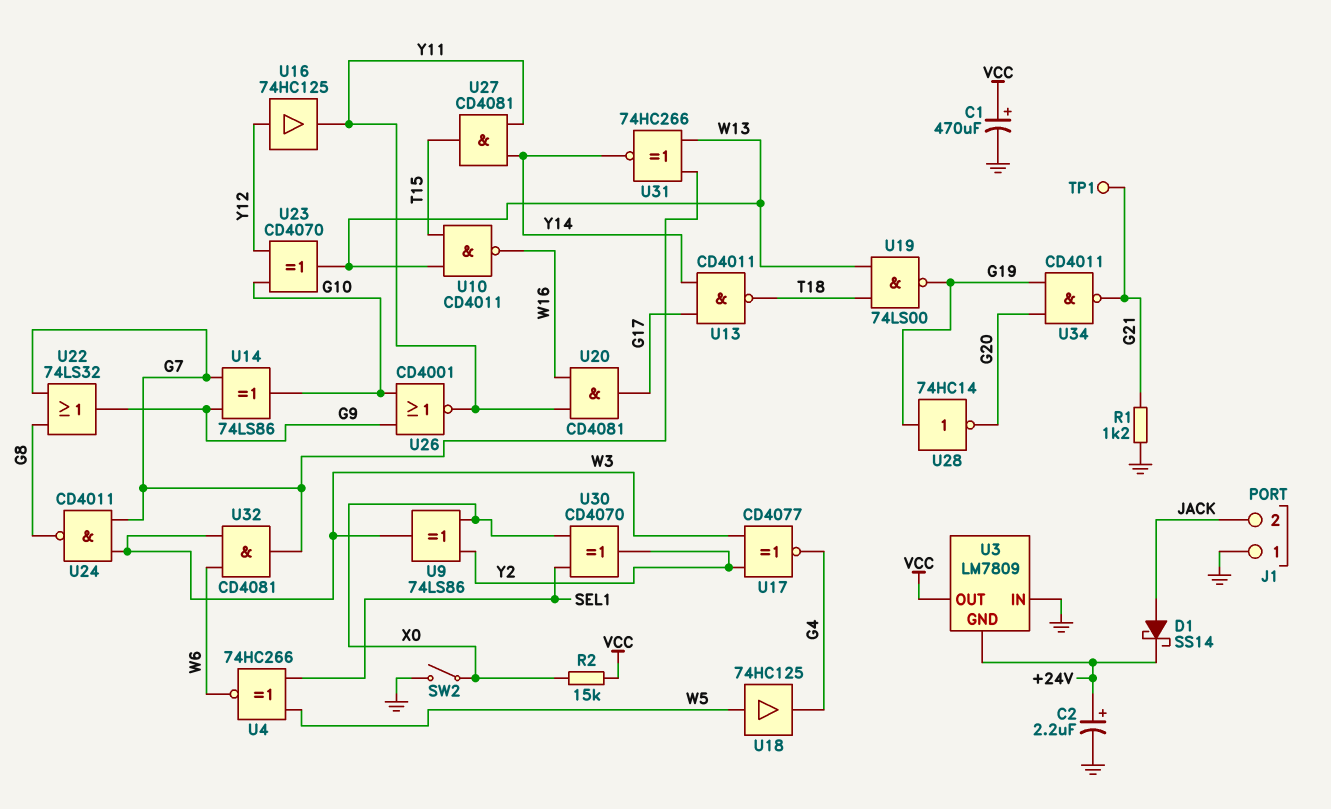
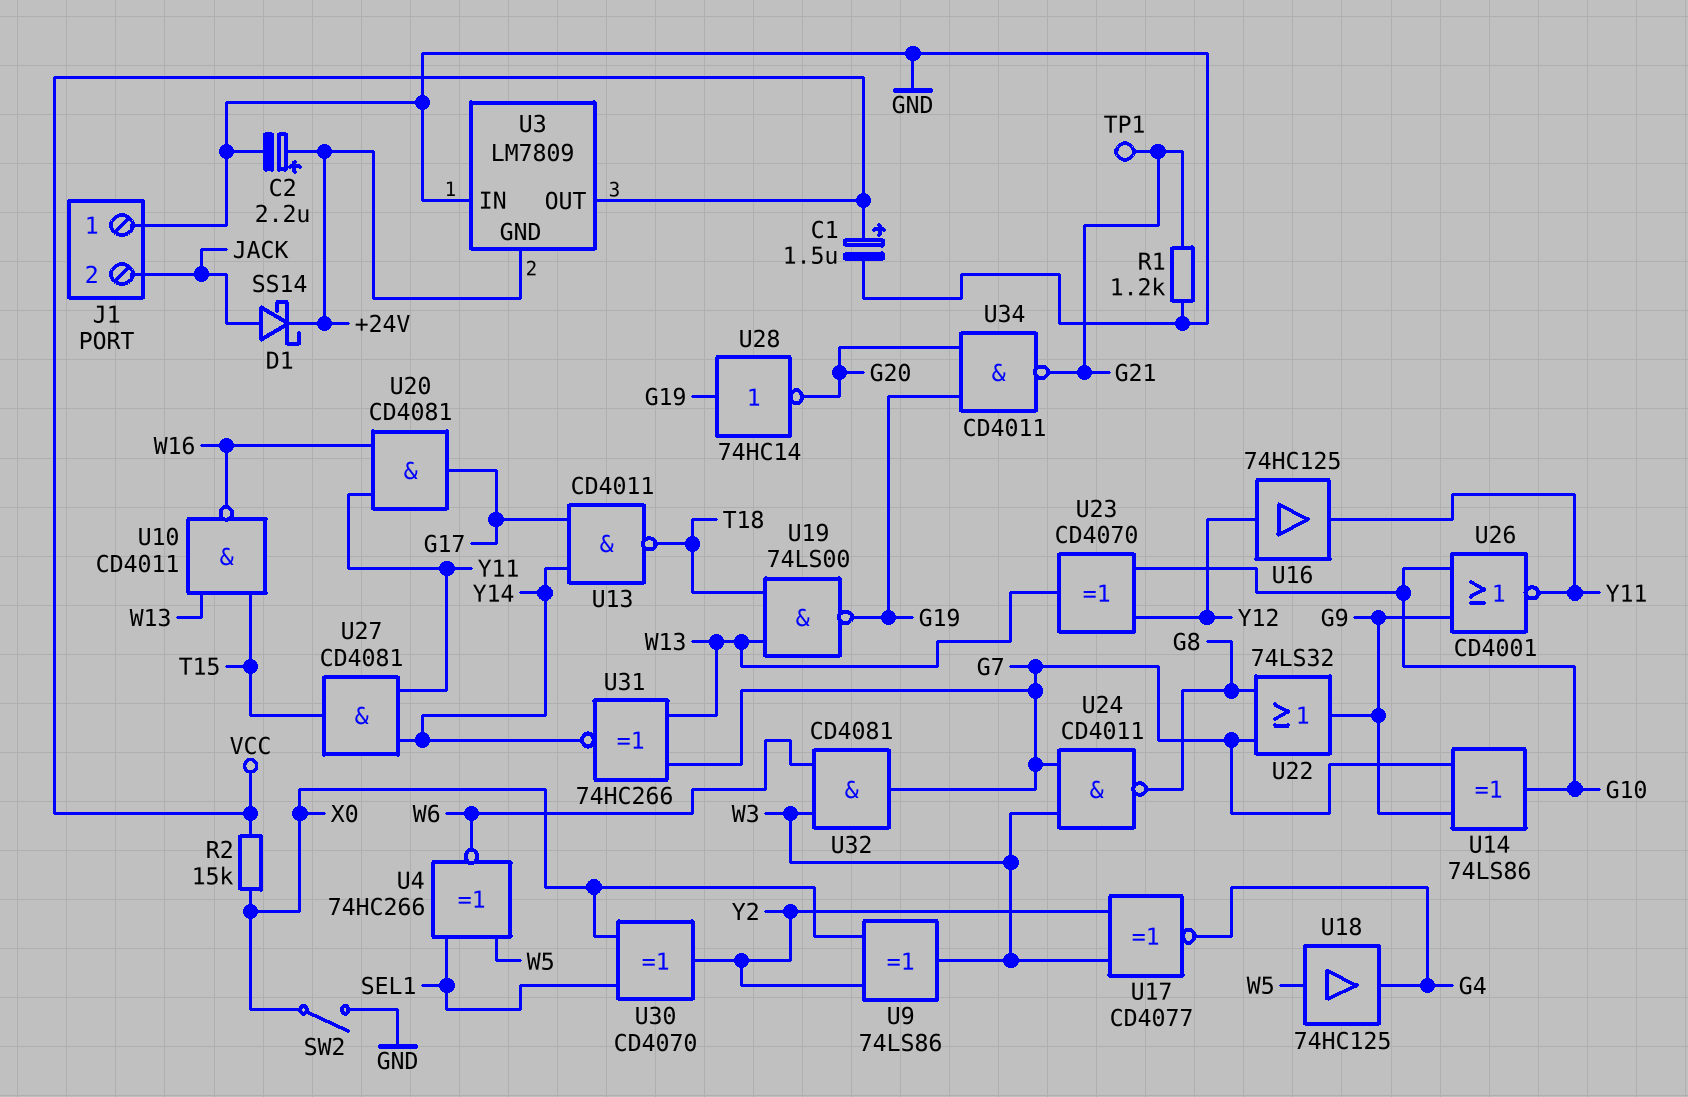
C1: 470uF (plus VCC, minus GND) -> 1.5uF (plus VCC, minus GND)

